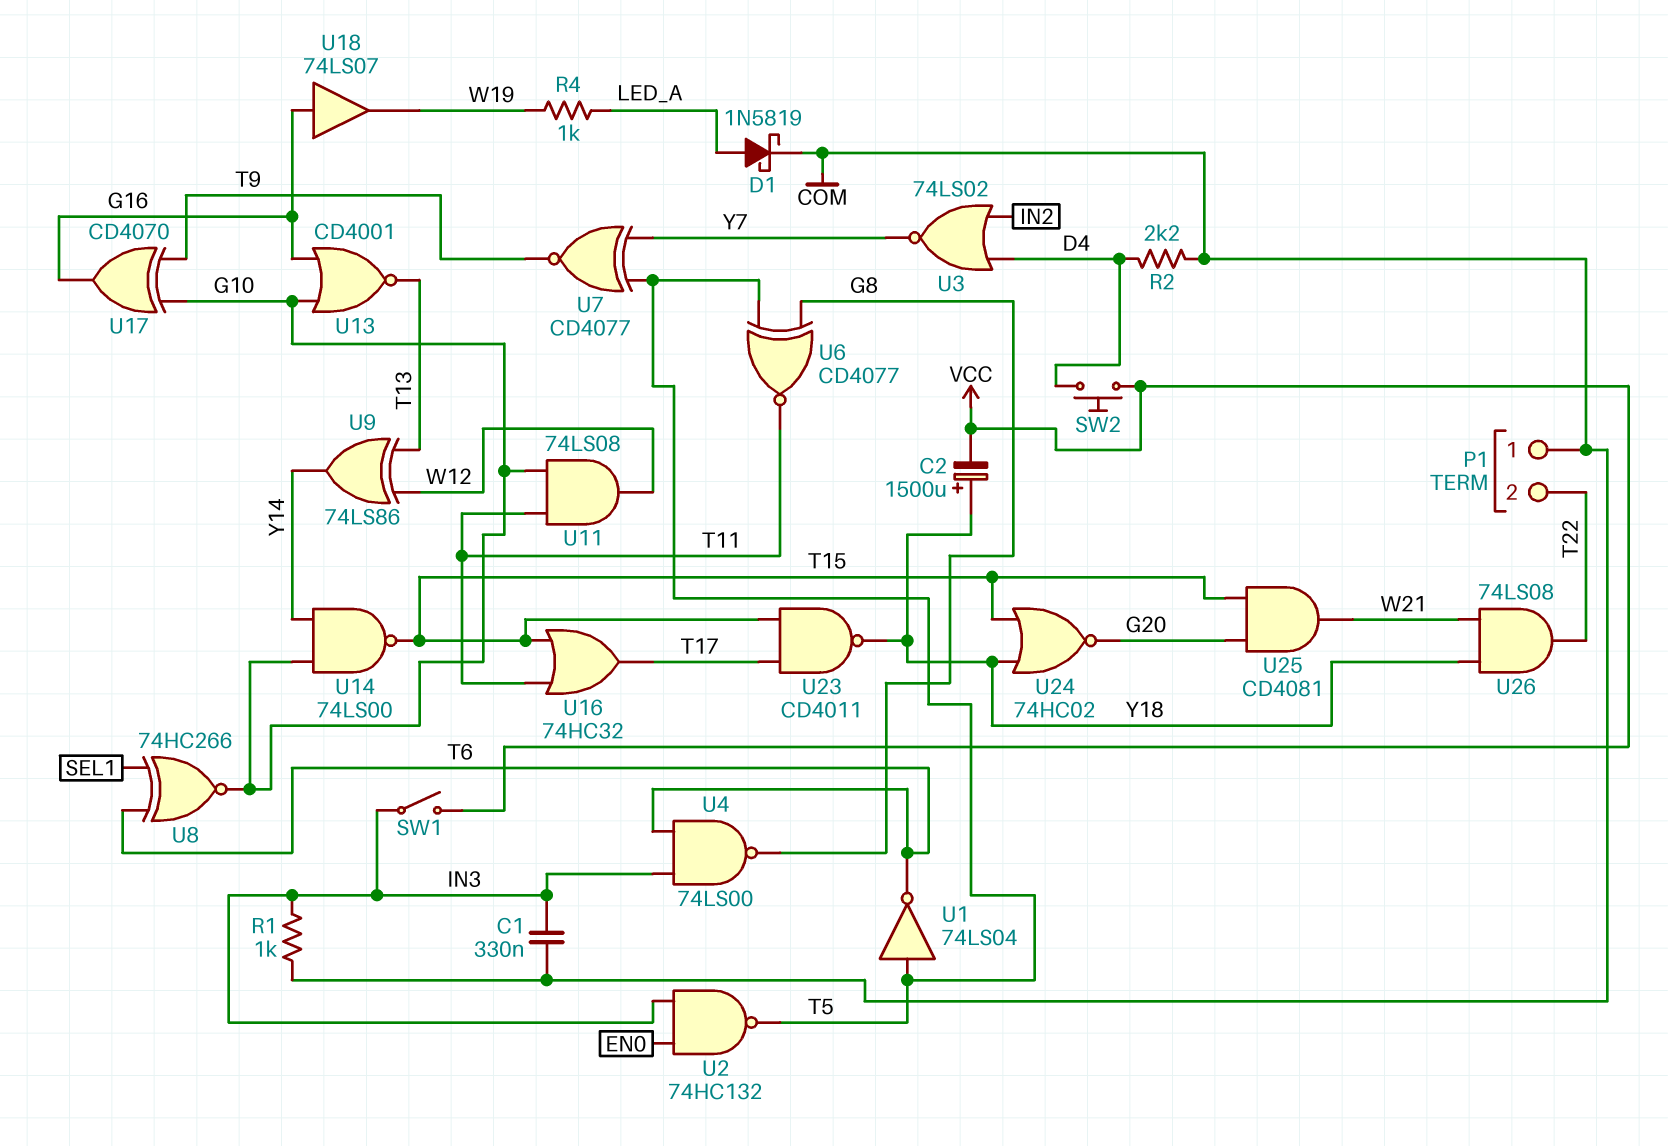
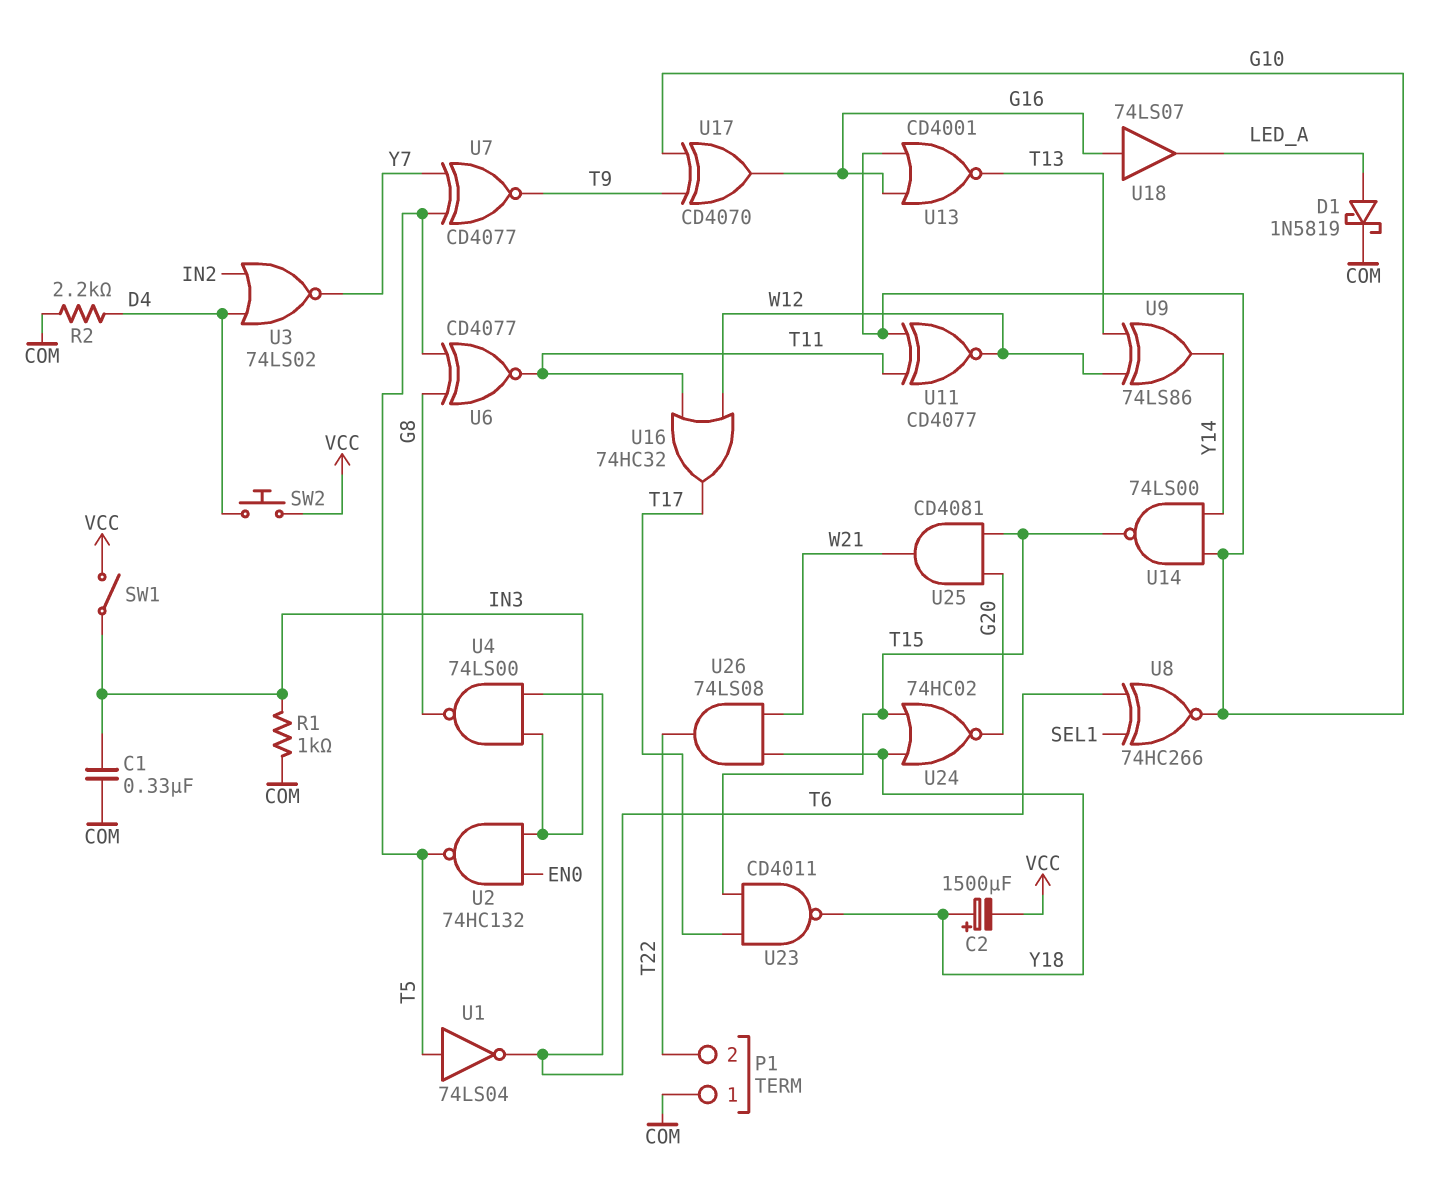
R4: 1k (LED_A, W19) -> none
U11: AND 74LS08 (in G10, in T11, out W12) -> XNOR CD4077 (in G10, in T11, out W12)
U16: OR 74HC32 (in T11, in T15, out T17) -> OR 74HC32 (in T11, in W12, out T17)
U18: buffer 74LS07 (in G16, out W19) -> buffer 74LS07 (in G16, out LED_A)

